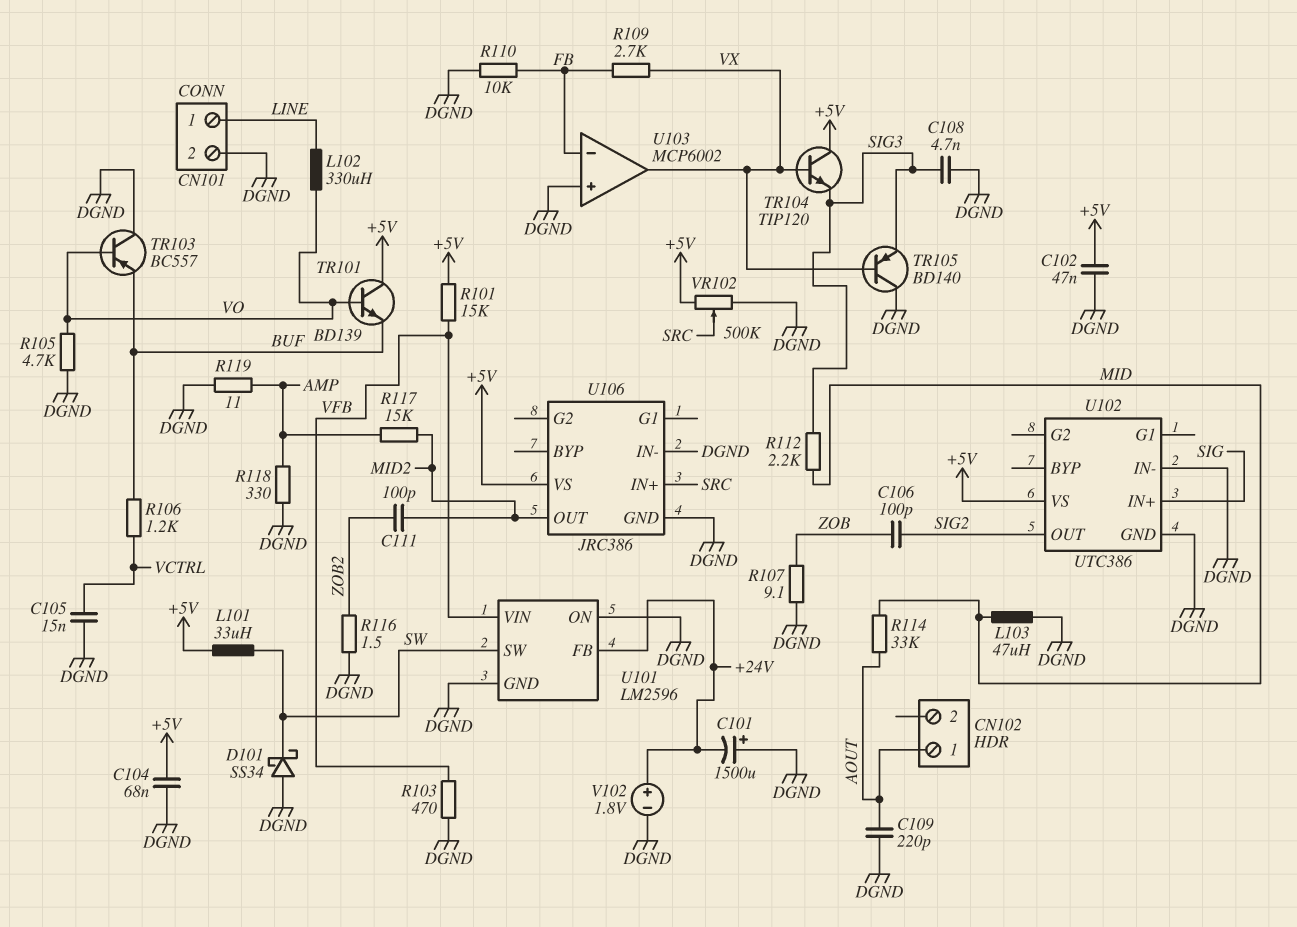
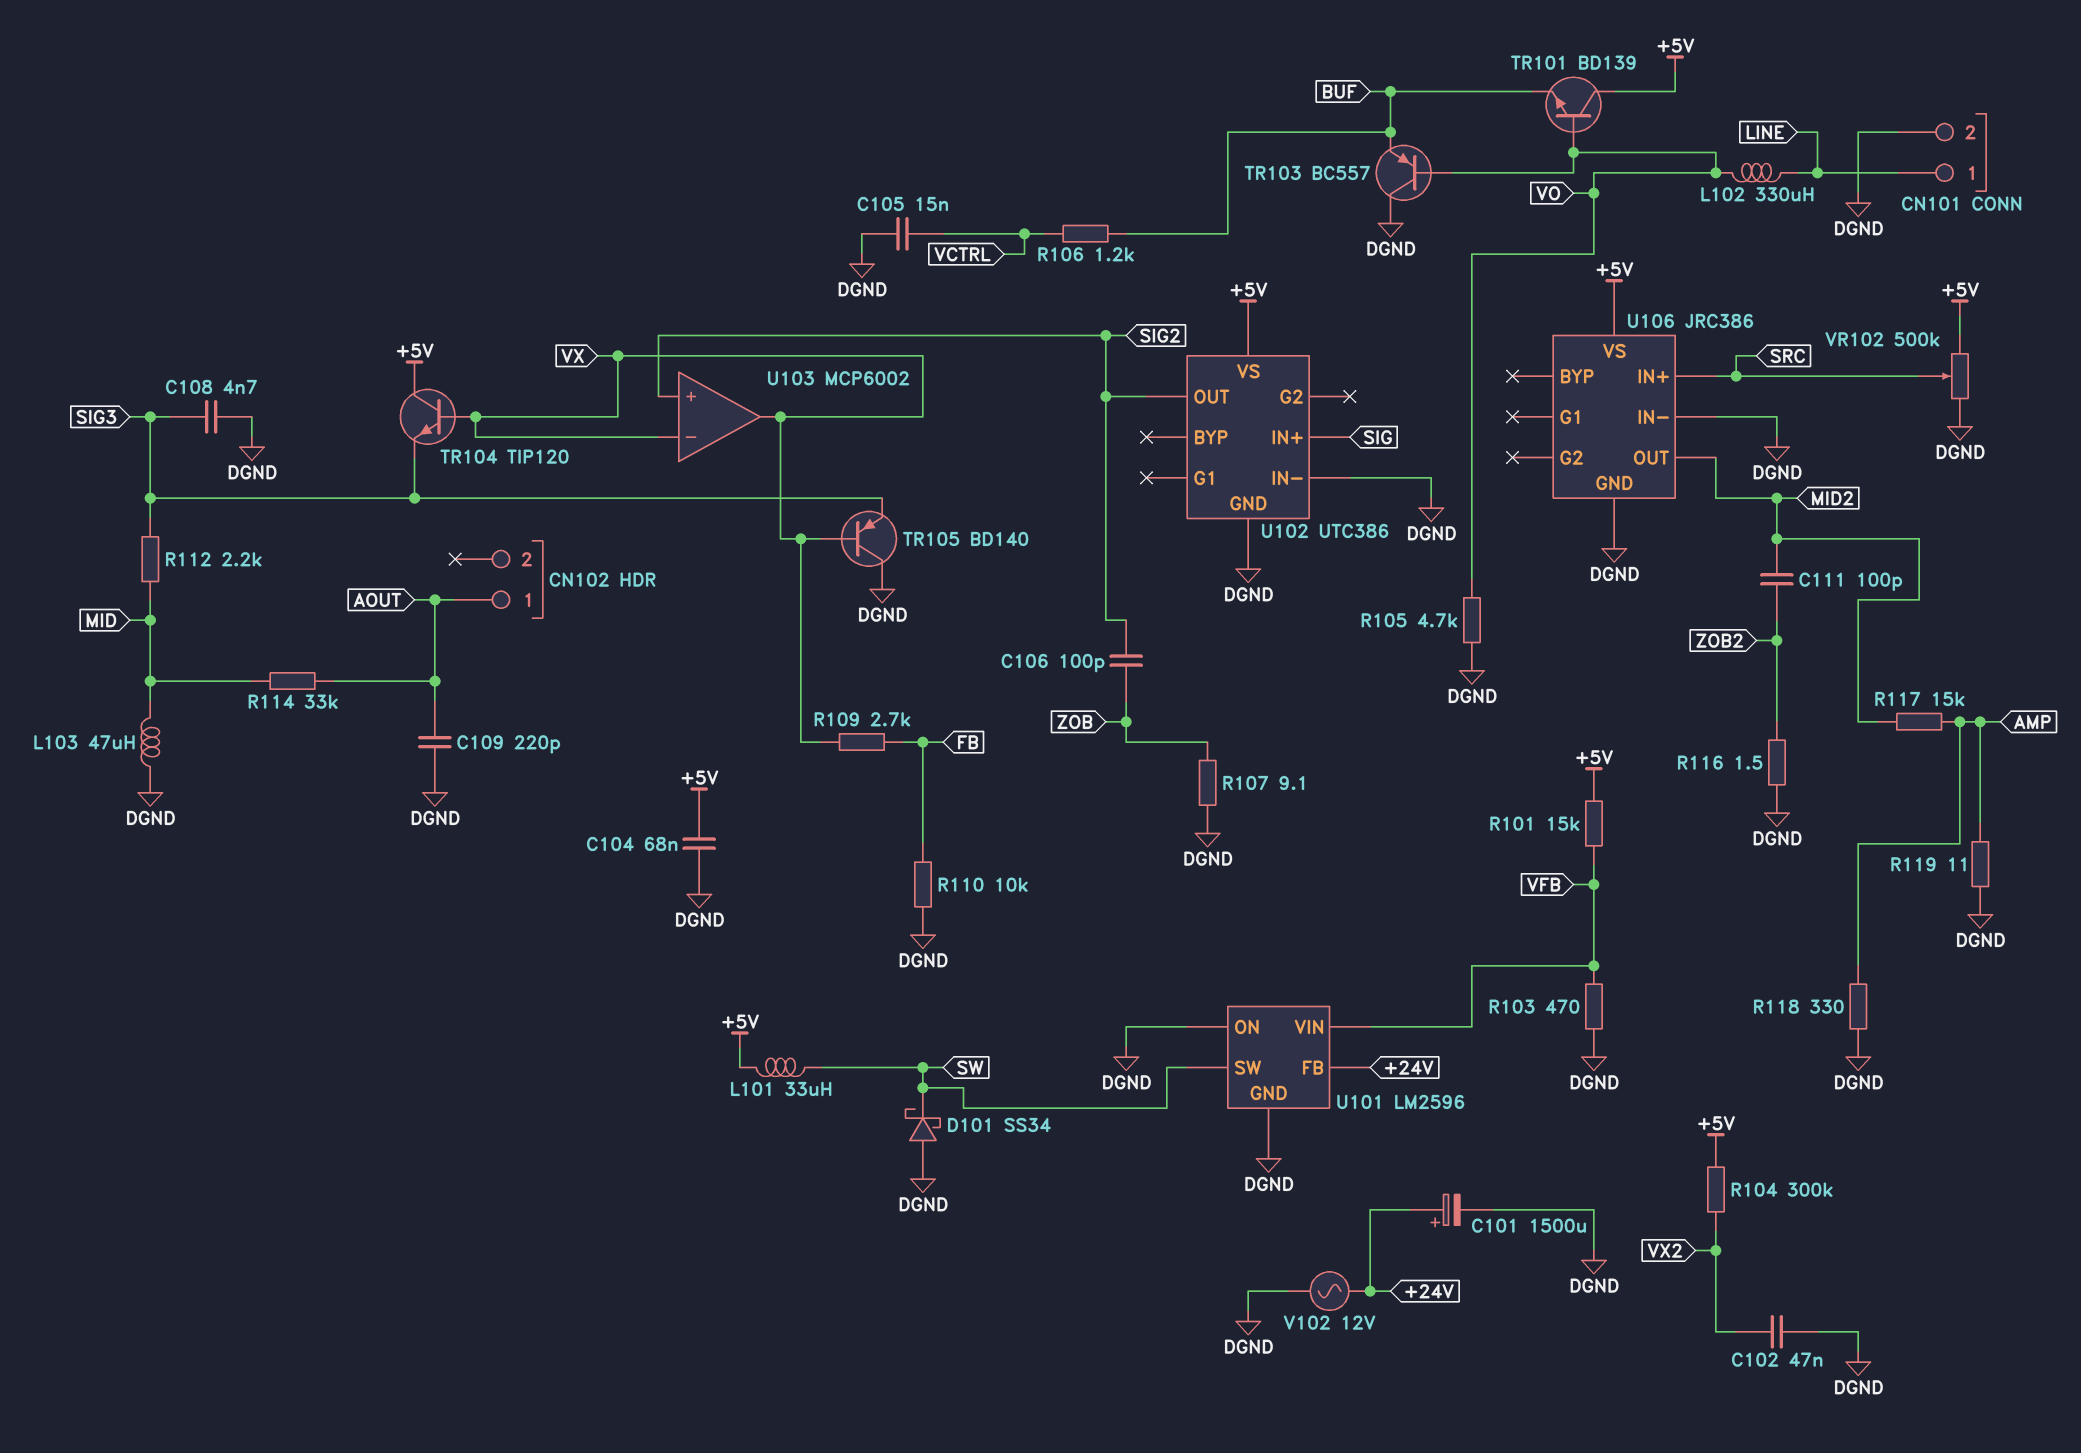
C101: 1500uF (plus DGND, minus +24V) -> 1500uF (plus +24V, minus DGND)
C102: 47nF (+5V, DGND) -> 47nF (DGND, VX2)
R104: none -> 300k (+5V, VX2)
U103 pin in+: DGND -> SIG2
U103 pin in-: FB -> VX
V102: 1.8V (plus +24V, minus DGND) -> AC 12V (+24V, DGND)

